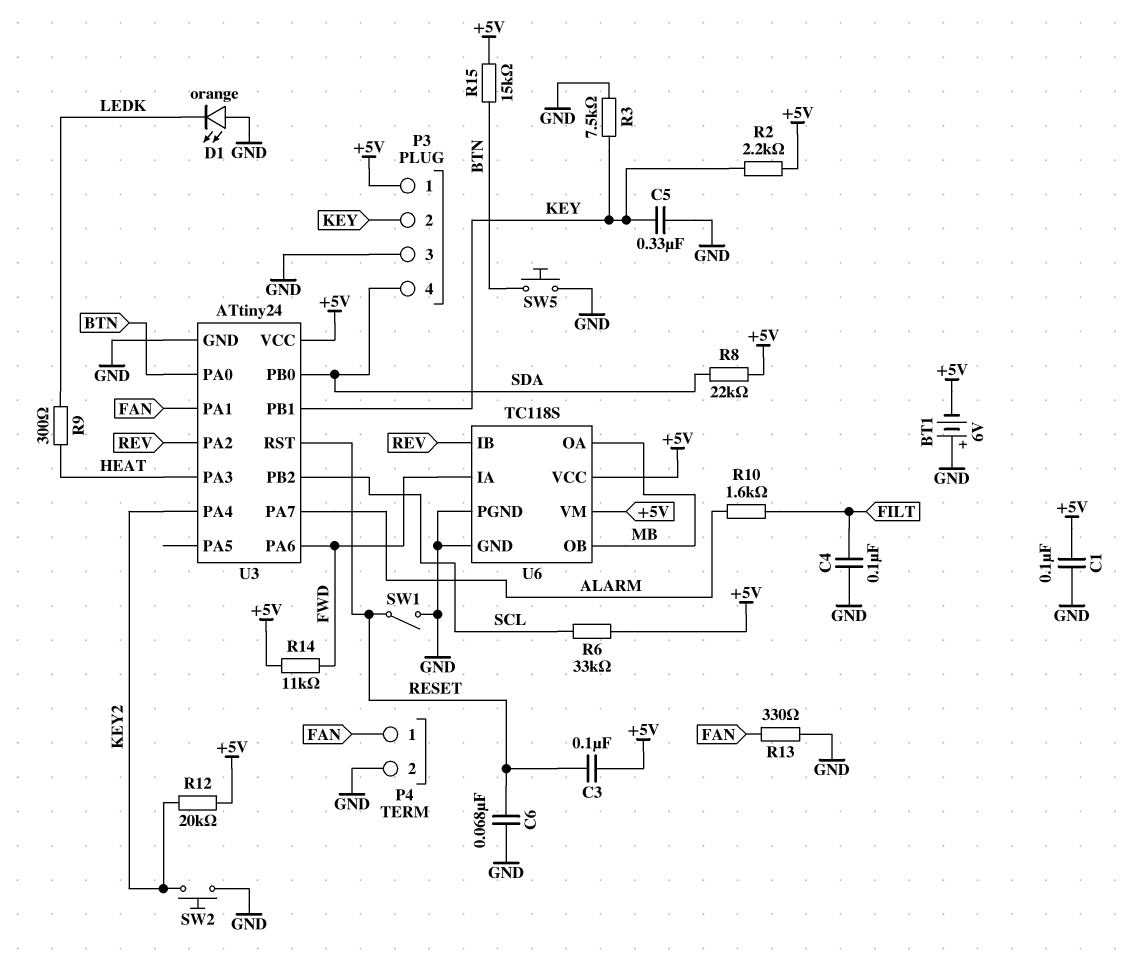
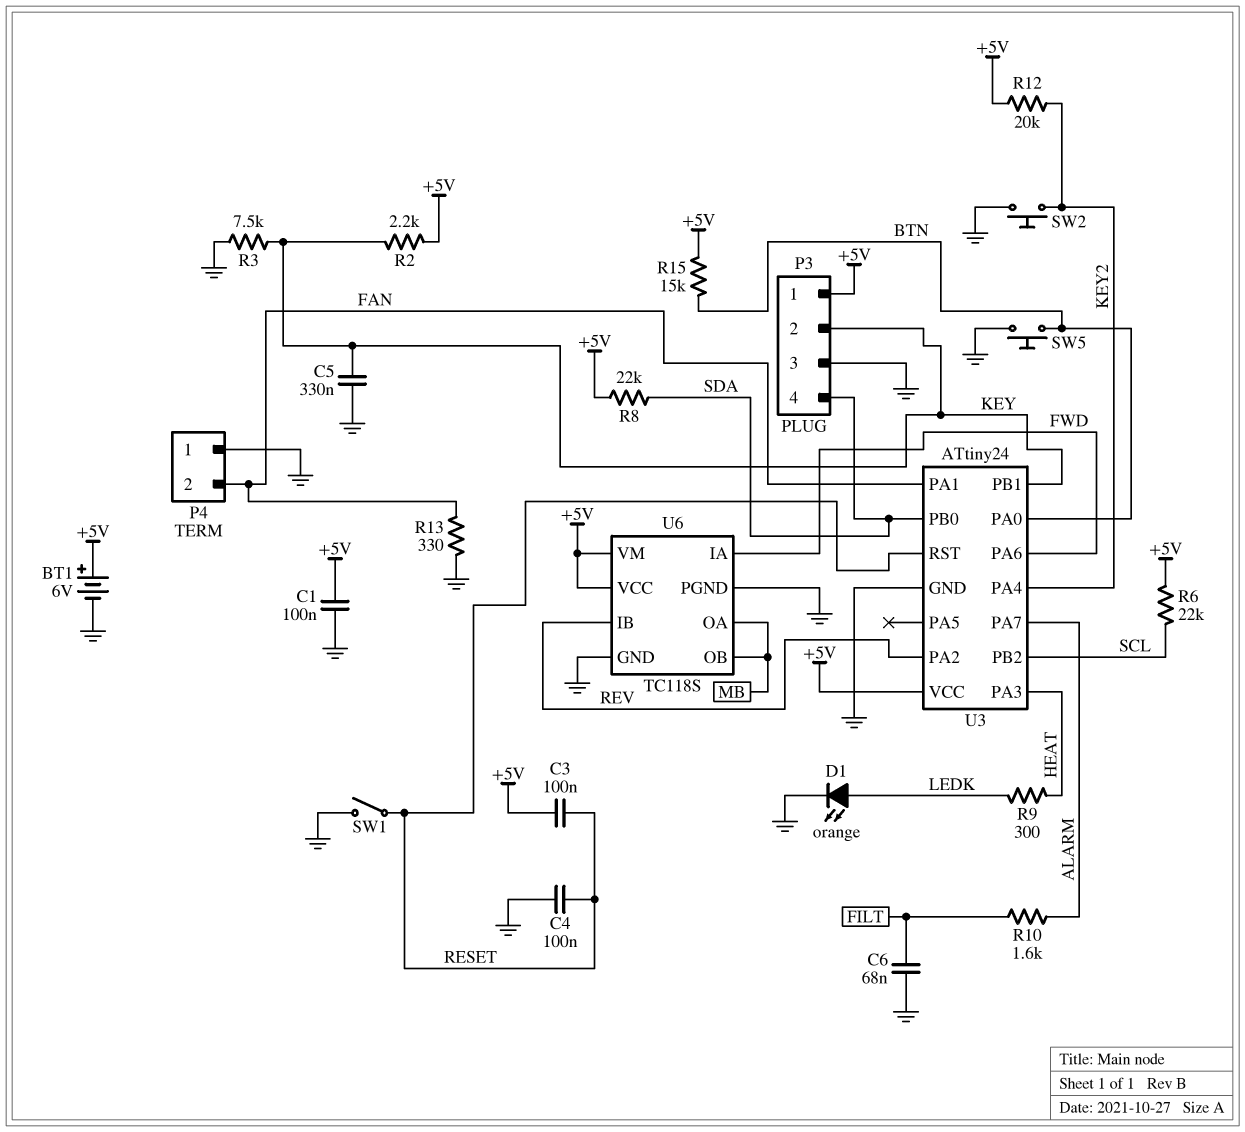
BT1: 6V (plus GND, minus +5V) -> 6V (plus +5V, minus GND)
C4: 100nF (FILT, GND) -> 100nF (GND, RESET)
C6: 68nF (GND, RESET) -> 68nF (FILT, GND)
D1: LED orange (A GND, K LEDK) -> LED orange (A LEDK, K GND)
P4 pin 1: FAN -> GND
P4 pin 2: GND -> FAN
R6: 33k (+5V, SCL) -> 22k (+5V, SCL)
R14: 11k (+5V, FWD) -> none

